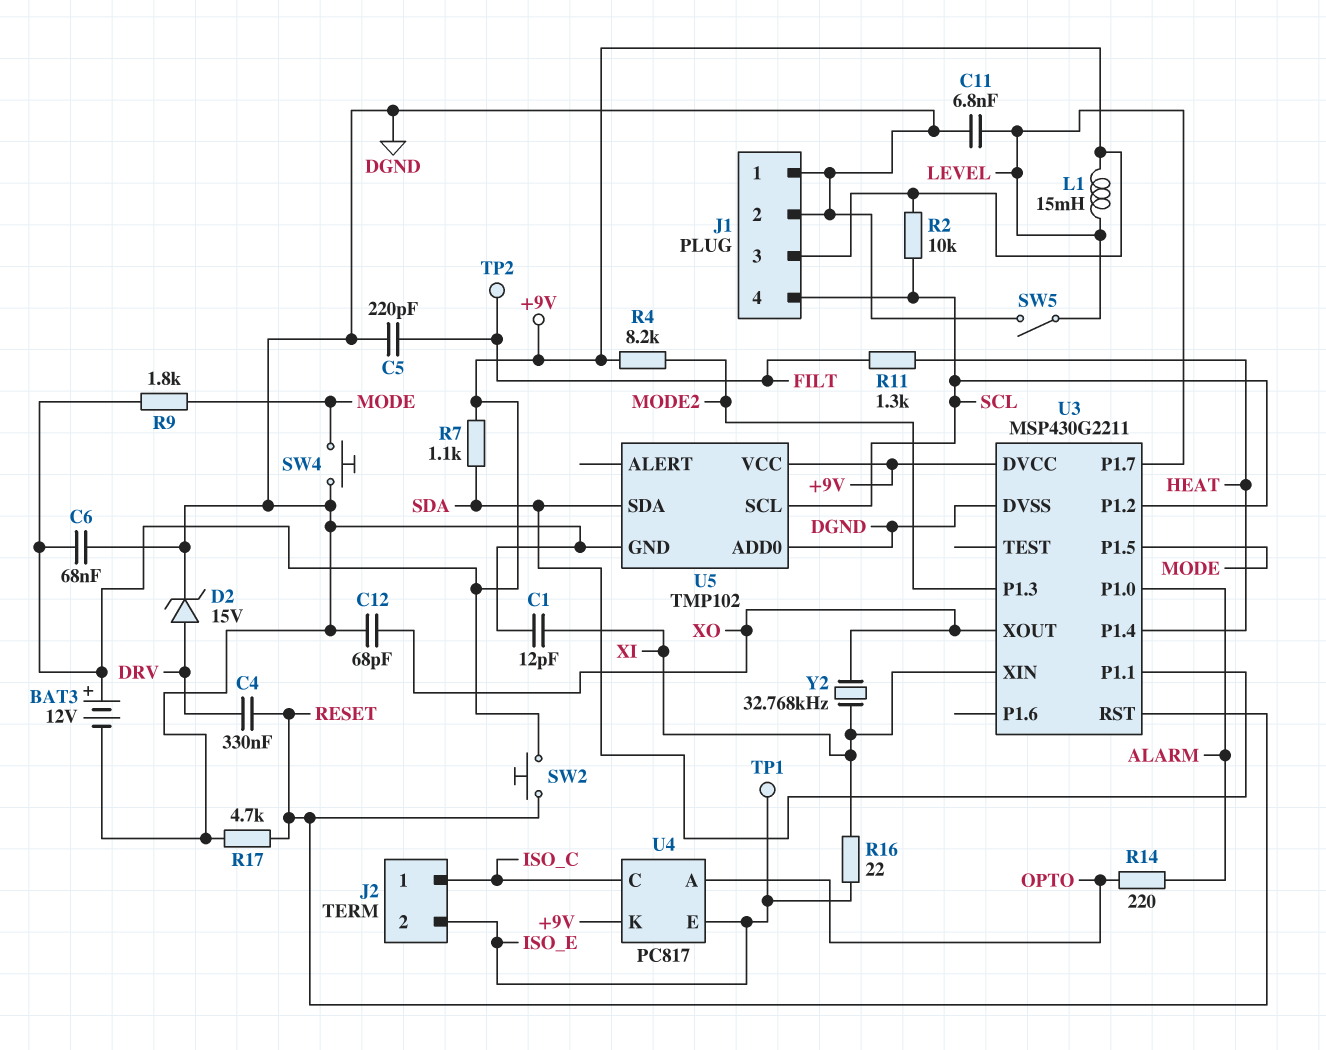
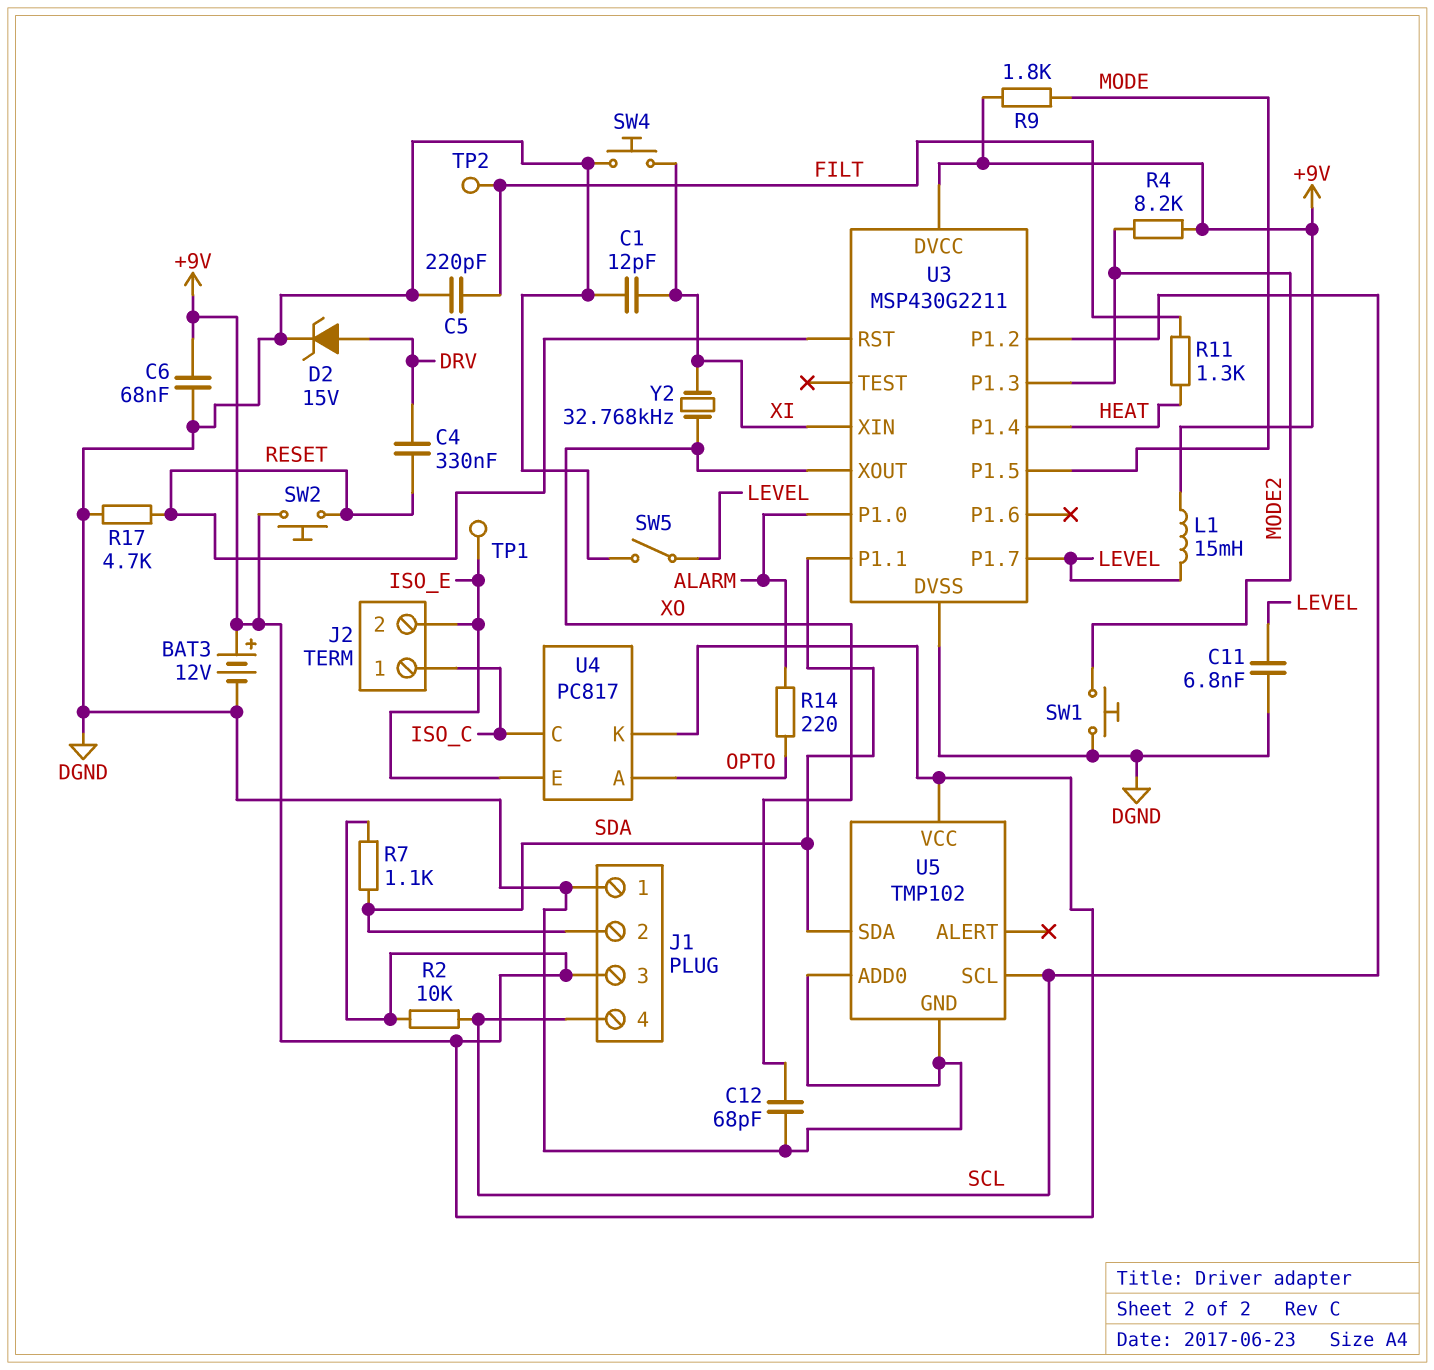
J1 pin 2: DGND -> SDA
R16: 22 (ISO_E, XI) -> none
SW1: none -> button (DGND, MODE2)
SW4: button (DGND, MODE) -> button (DGND, XI)

